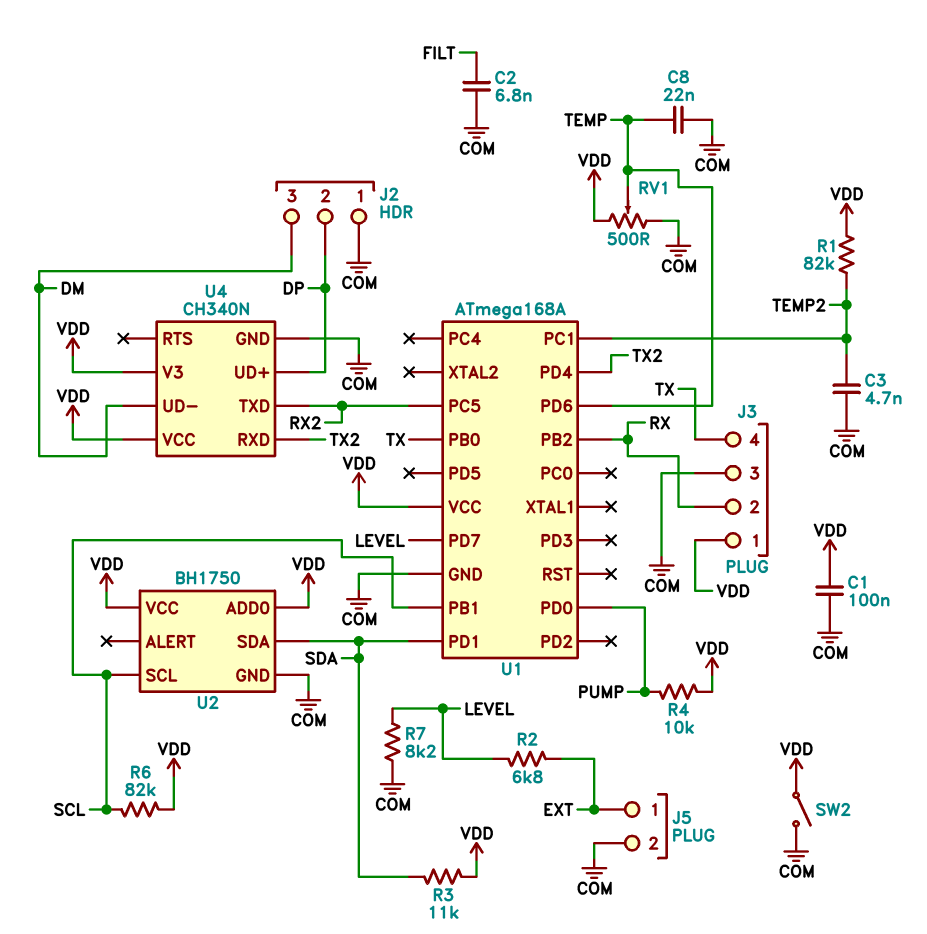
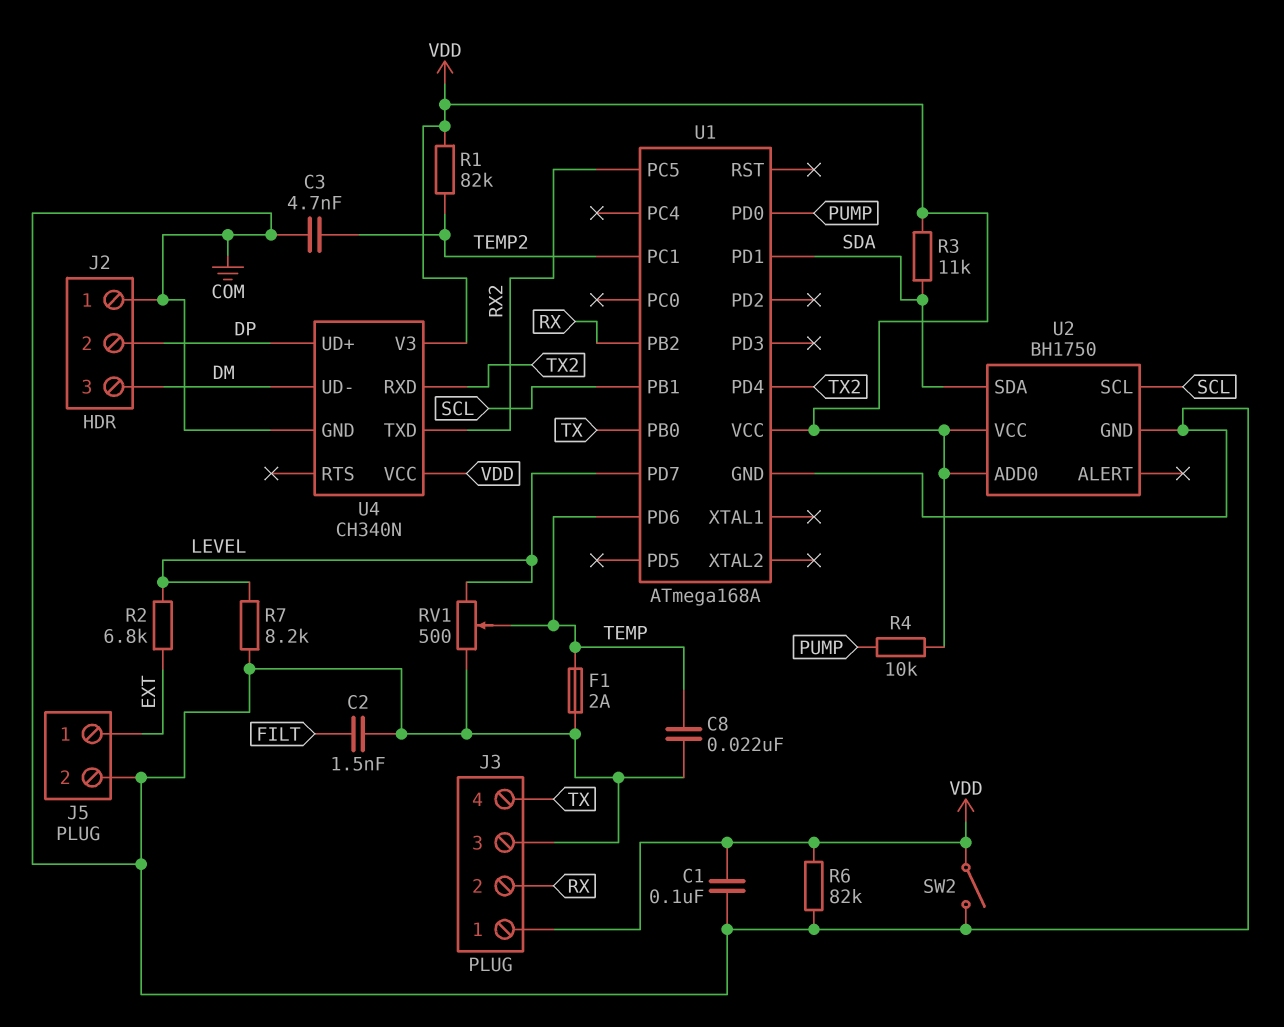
C2: 6.8nF (COM, FILT) -> 1.5nF (COM, FILT)
F1: none -> 2A (COM, TEMP)
R6: 82k (SCL, VDD) -> 82k (COM, VDD)
RV1: 500 (COM, VDD, wiper TEMP) -> 500 (COM, LEVEL, wiper TEMP)

